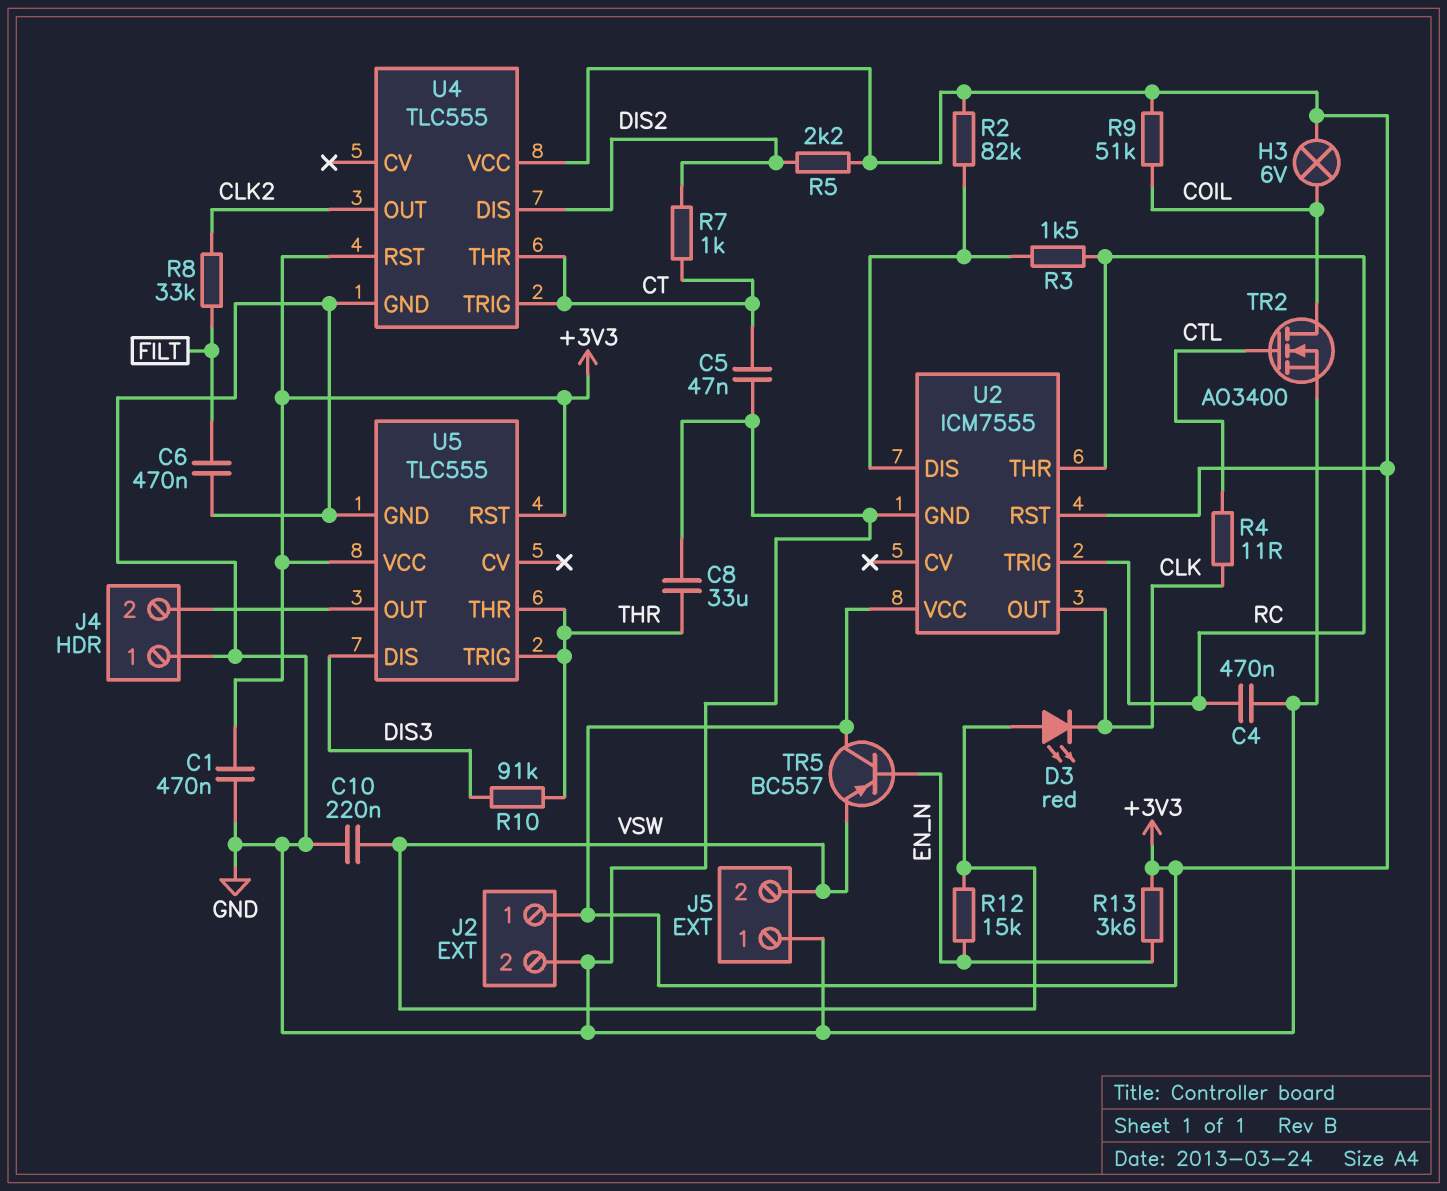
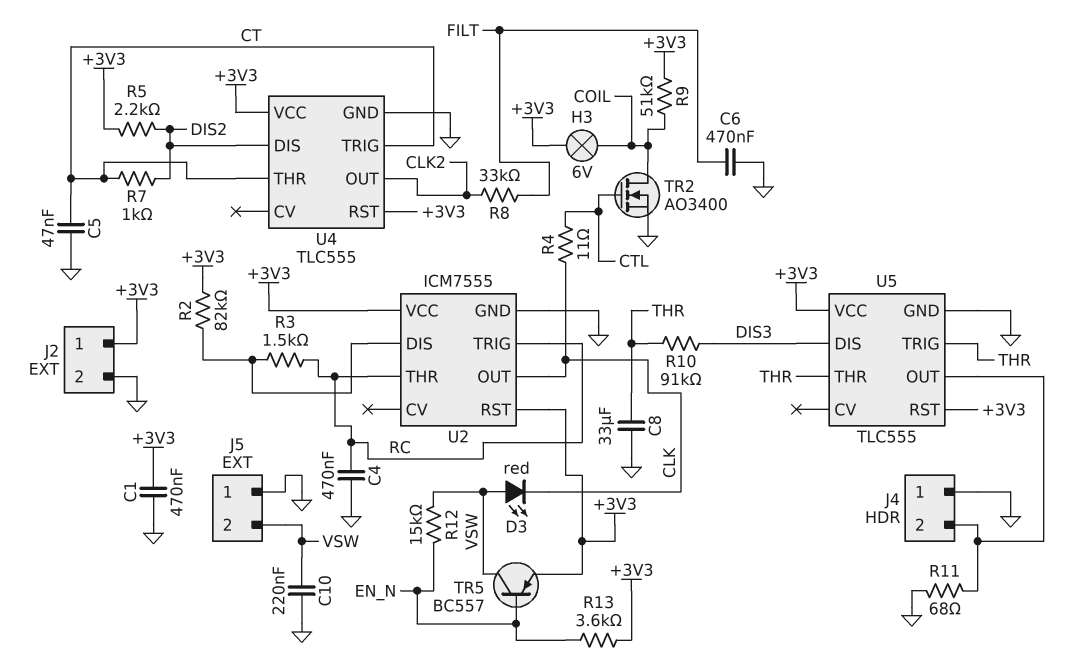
R11: none -> 68 (GND, J4/2)
TR5: PNP BC557 (B EN_N, C +3V3, E VSW) -> PNP BC557 (B EN_N, C VSW, E +3V3)

